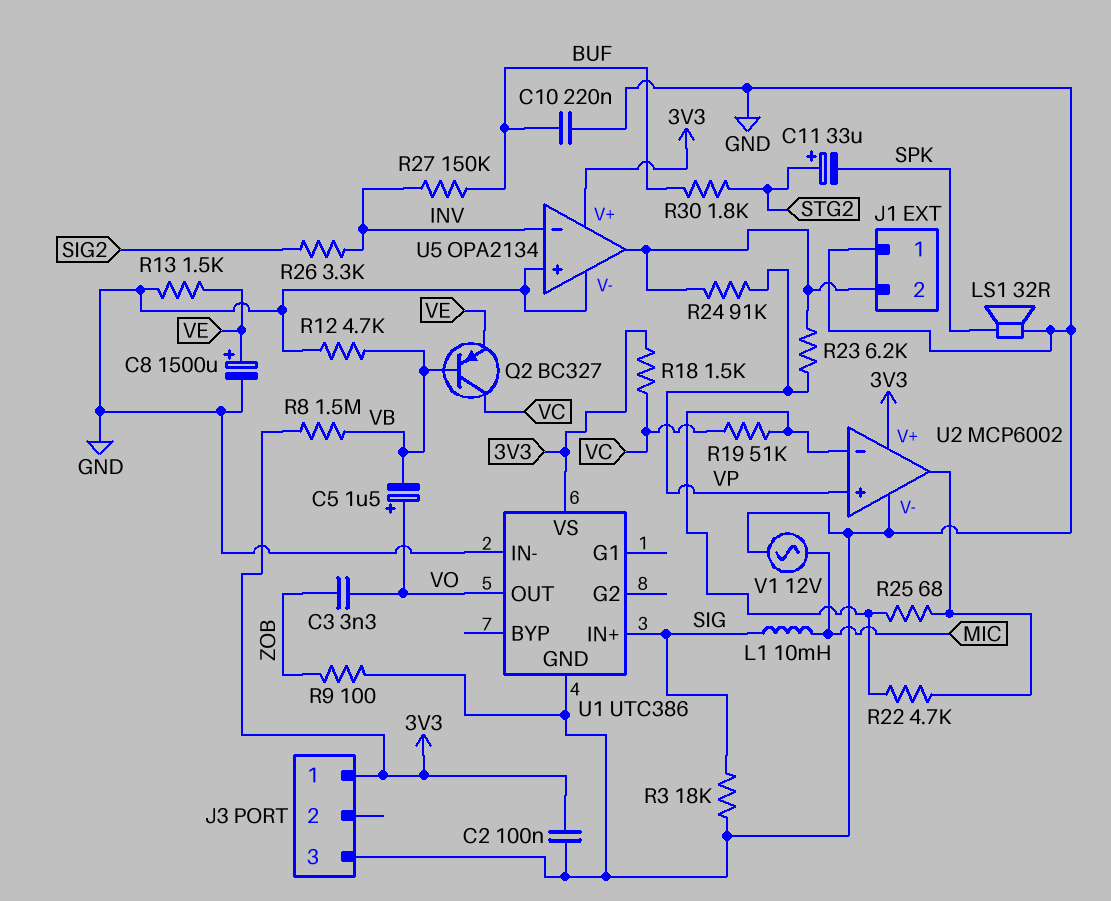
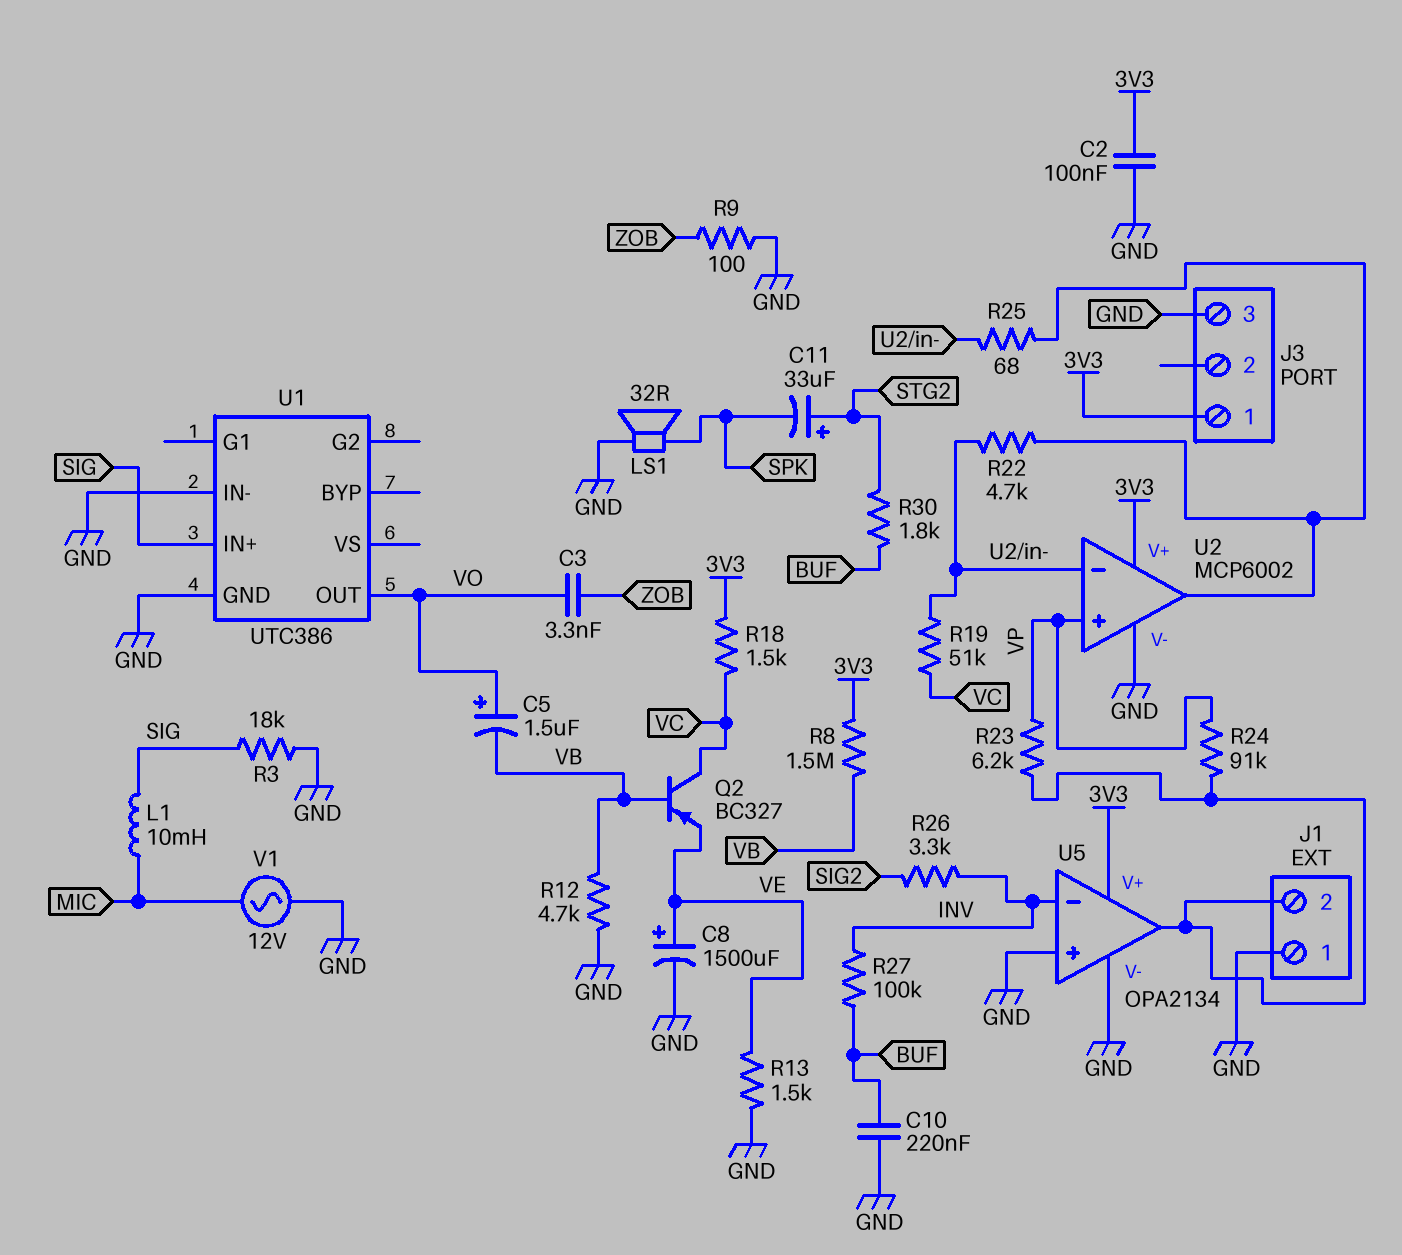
R27: 150k (BUF, INV) -> 100k (BUF, INV)
U1 pin VS: 3V3 -> none

